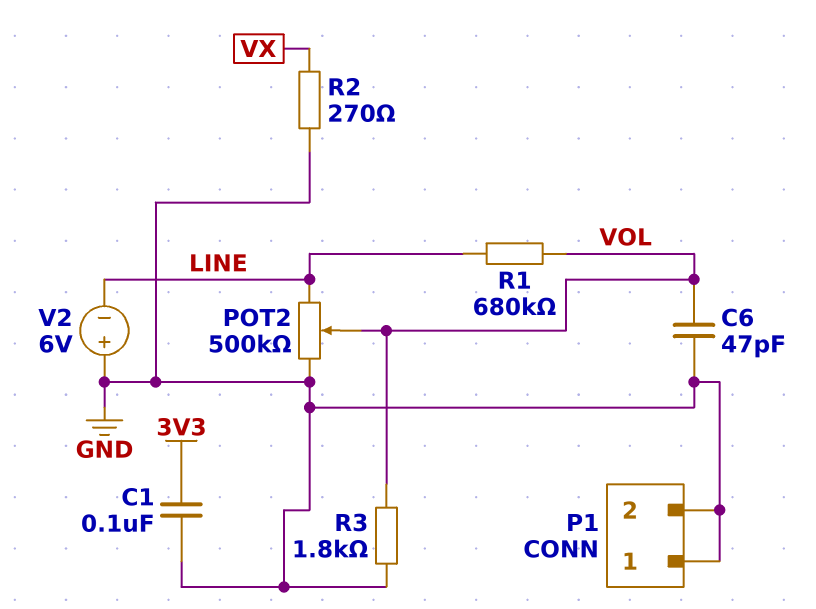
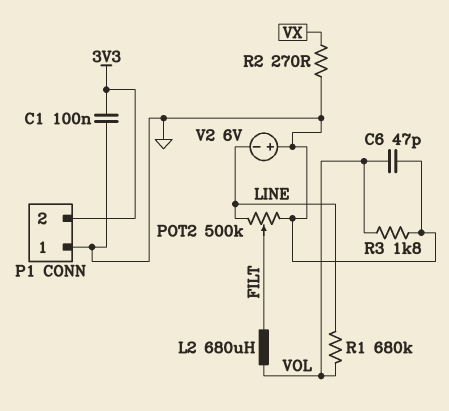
L2: none -> 680uH (FILT, VOL)
P1 pin 2: GND -> 3V3
POT2: 500k (GND, LINE, wiper VOL) -> 500k (GND, LINE, wiper FILT)

